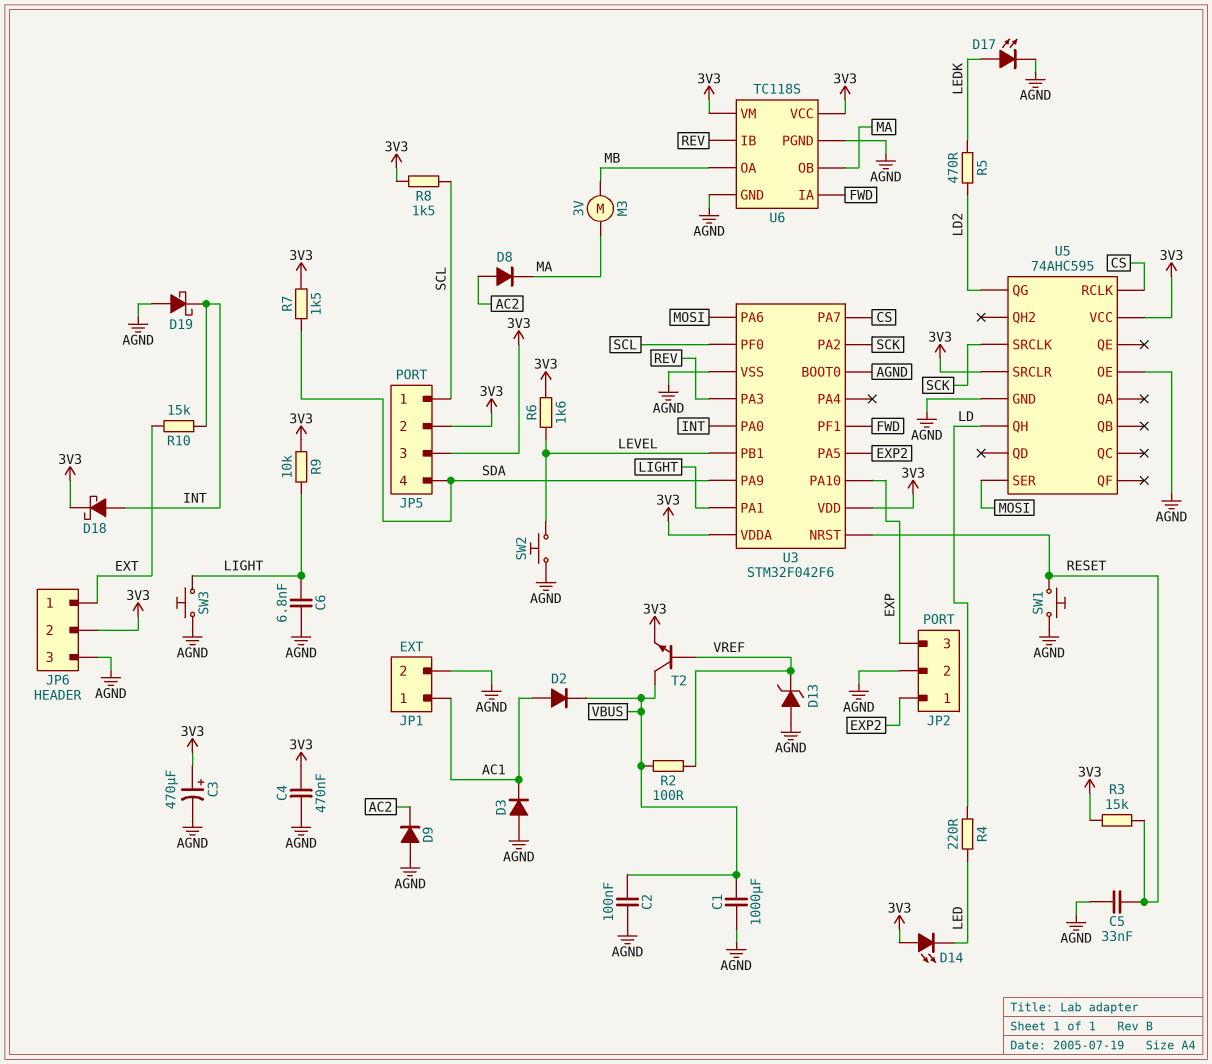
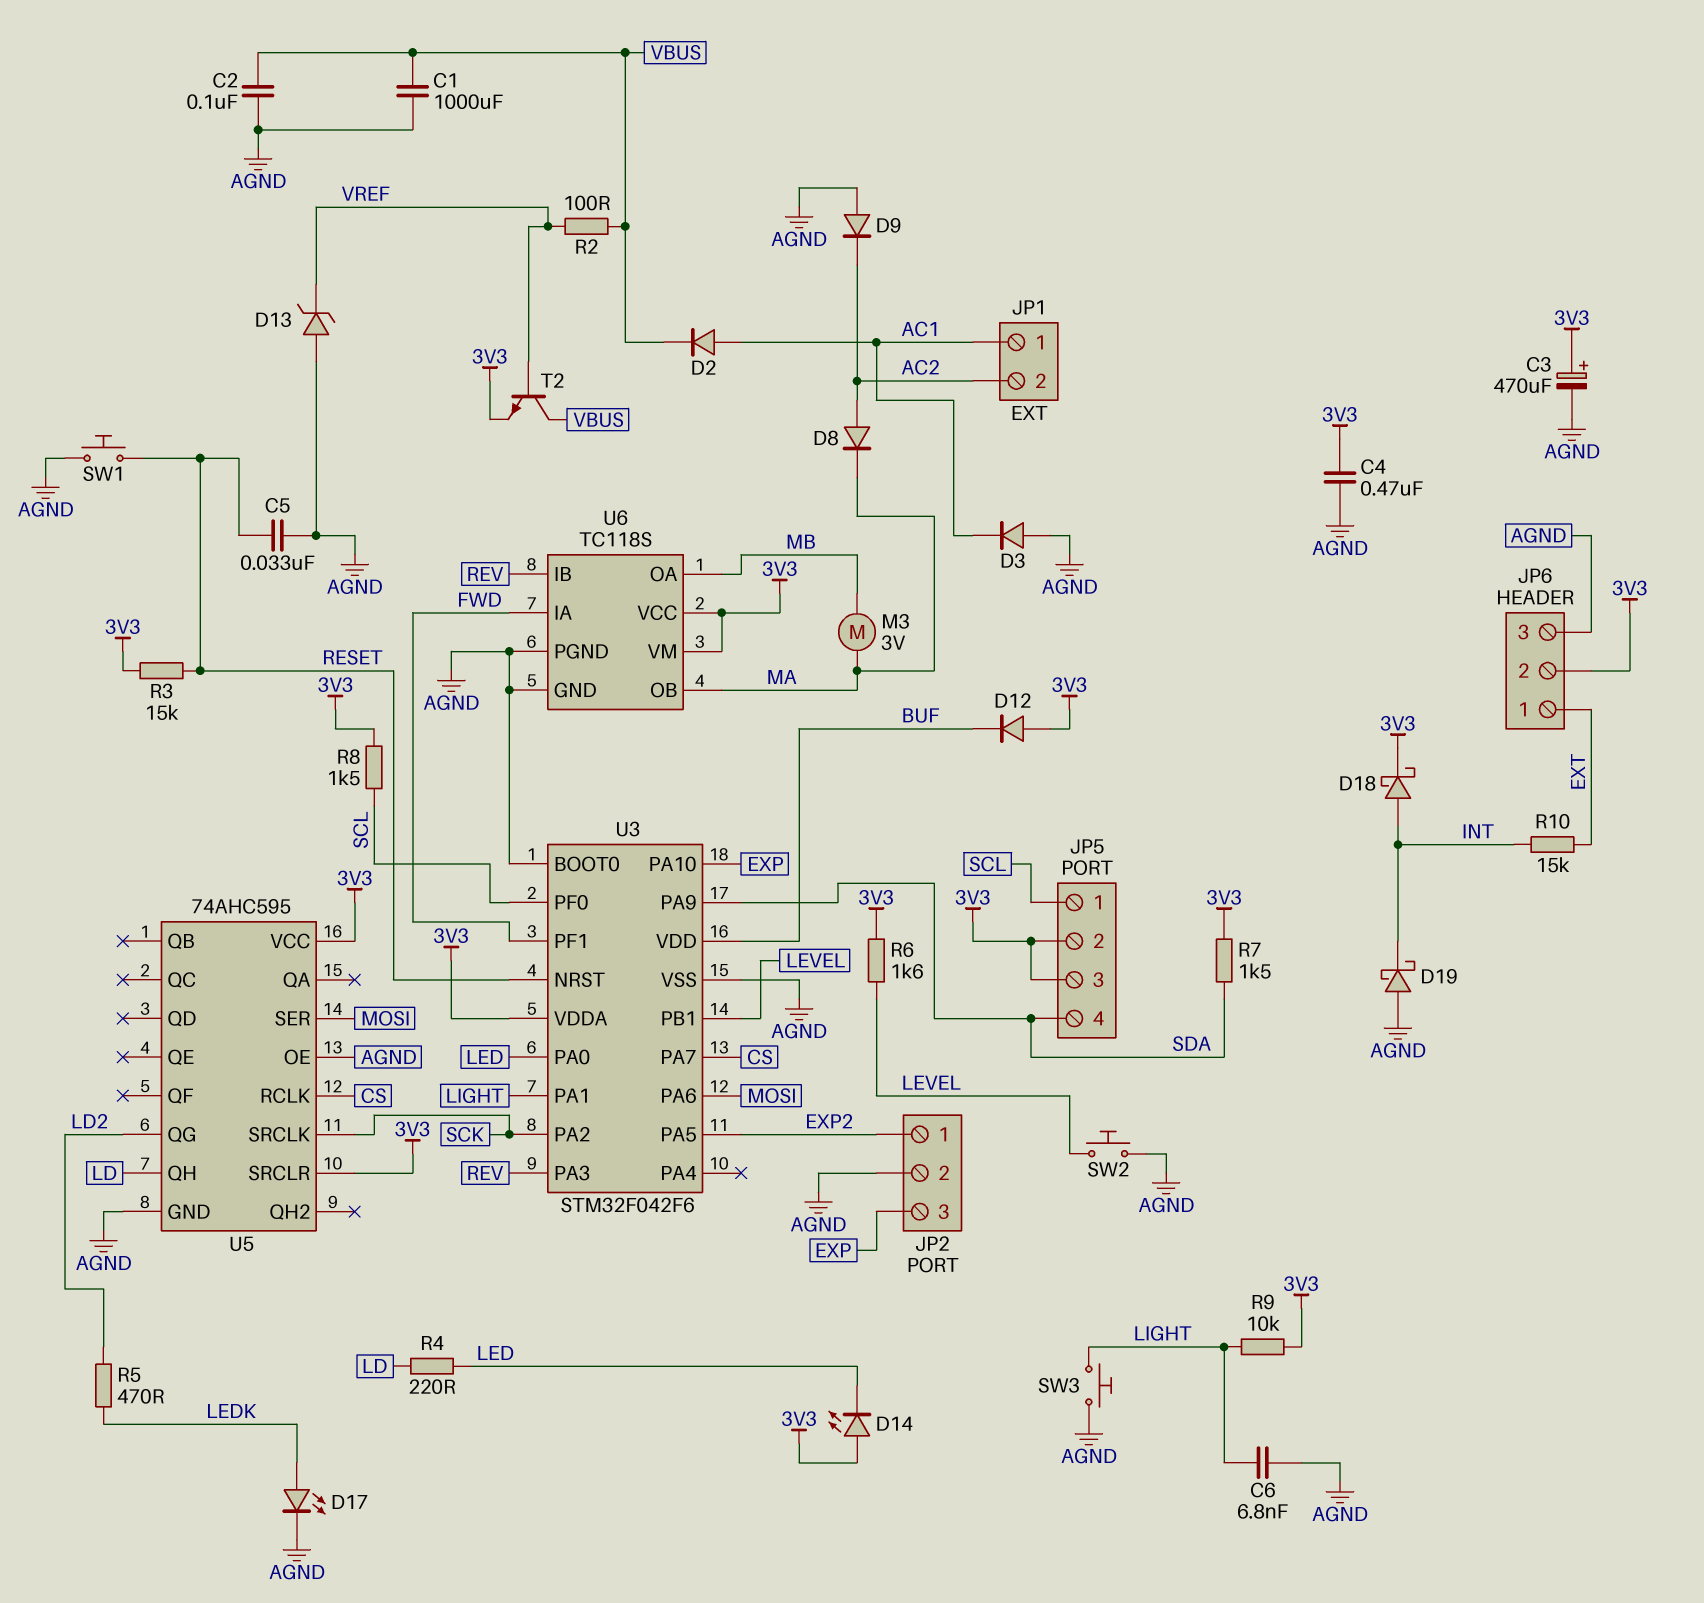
D12: none -> diode (A 3V3, K BUF)
JP1 pin 2: AGND -> AC2
U3 pin PA0: INT -> LED
U3 pin VDD: 3V3 -> BUF

